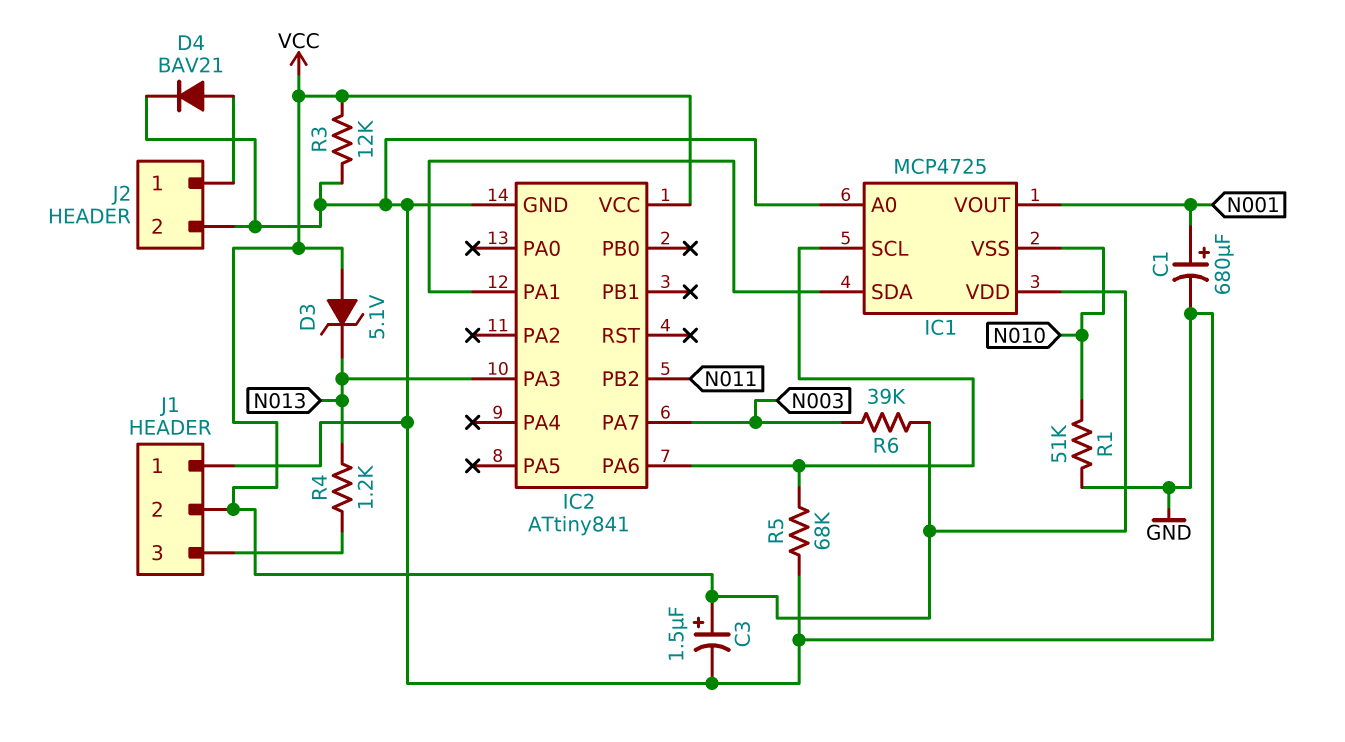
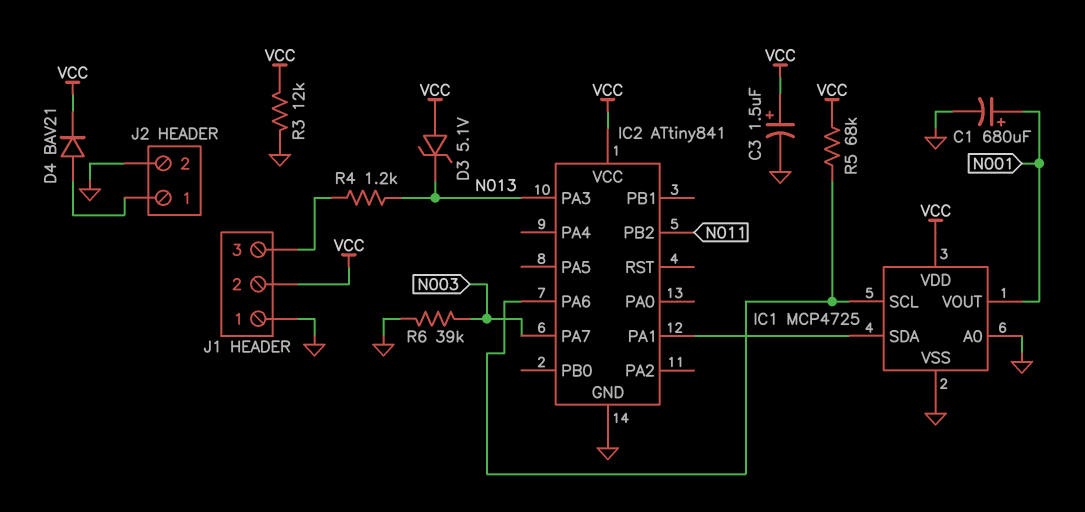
D4: diode BAV21 (A J2/1, K GND) -> diode BAV21 (A J2/1, K VCC)
IC1 pin VSS: N010 -> GND
R1: 51k (GND, N010) -> none
R5: 68k (GND, IC1/SCL) -> 68k (IC1/SCL, VCC)
R6: 39k (N003, VCC) -> 39k (GND, N003)

